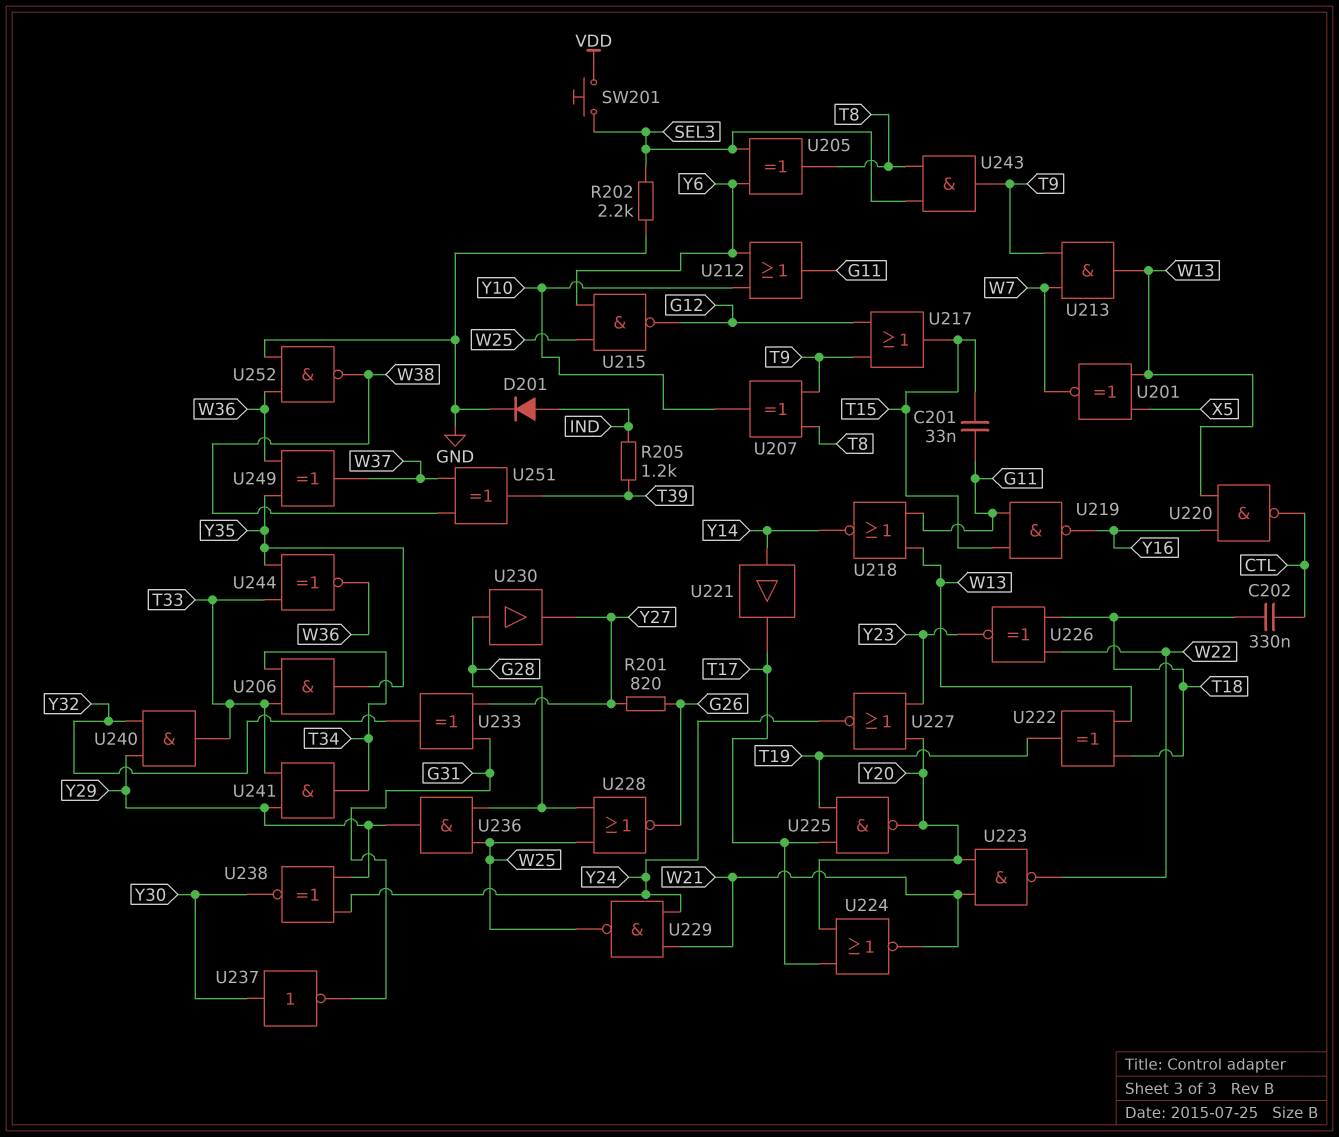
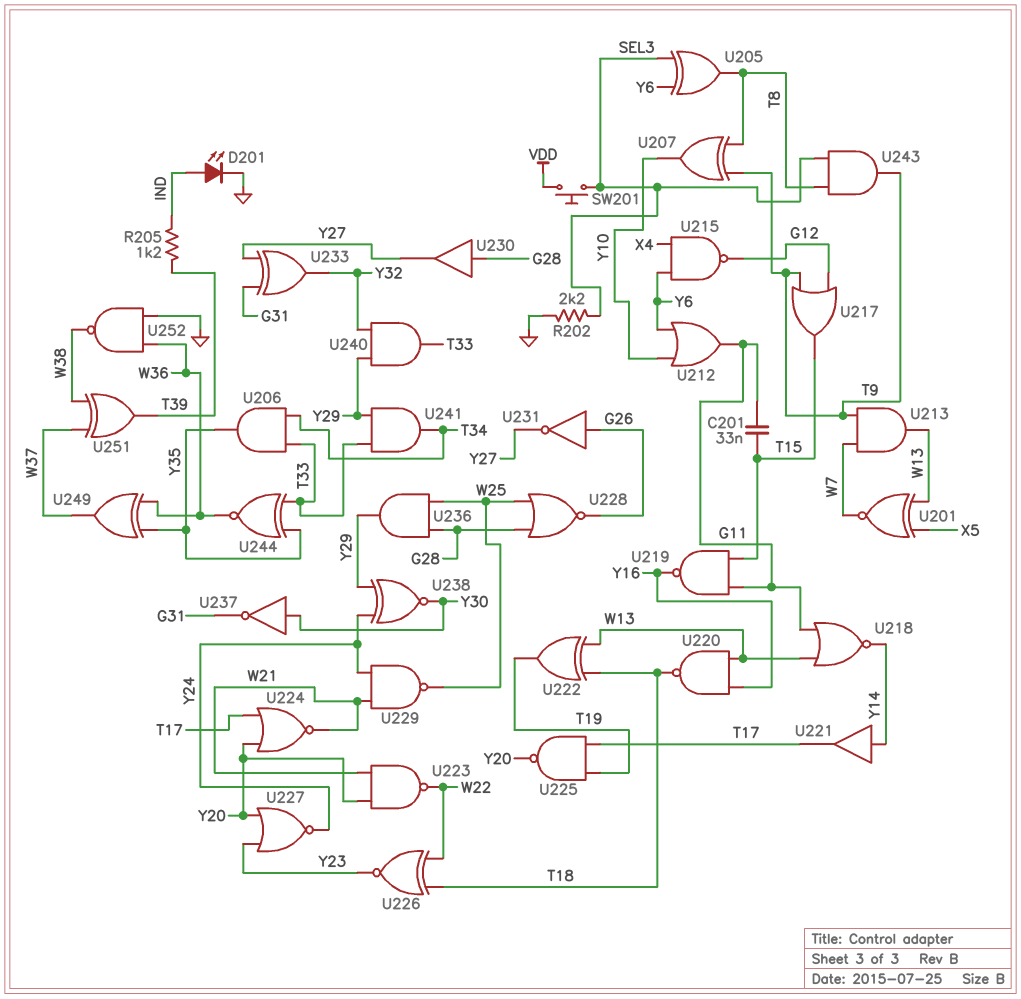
C202: 330nF (CTL, T18) -> none
D201: diode (A IND, K GND) -> LED (A IND, K GND)
R201: 820 (G26, Y27) -> none
U215: NAND (in W25, in Y6, out G12) -> NAND (in X4, in Y6, out G12)
U220: NAND (in W13, in Y16, out CTL) -> NAND (in W13, in Y16, out T18)
U231: none -> NOT (in G26, out Y27)

